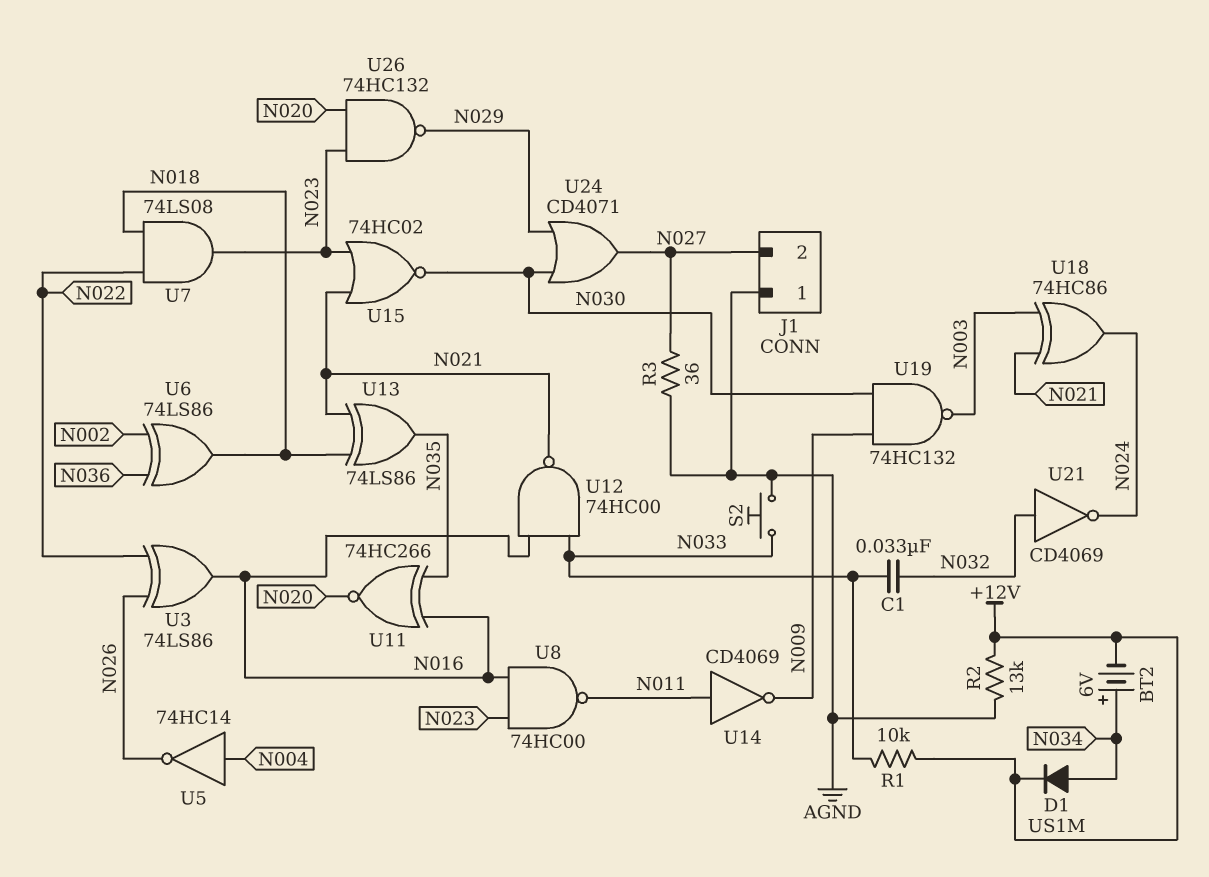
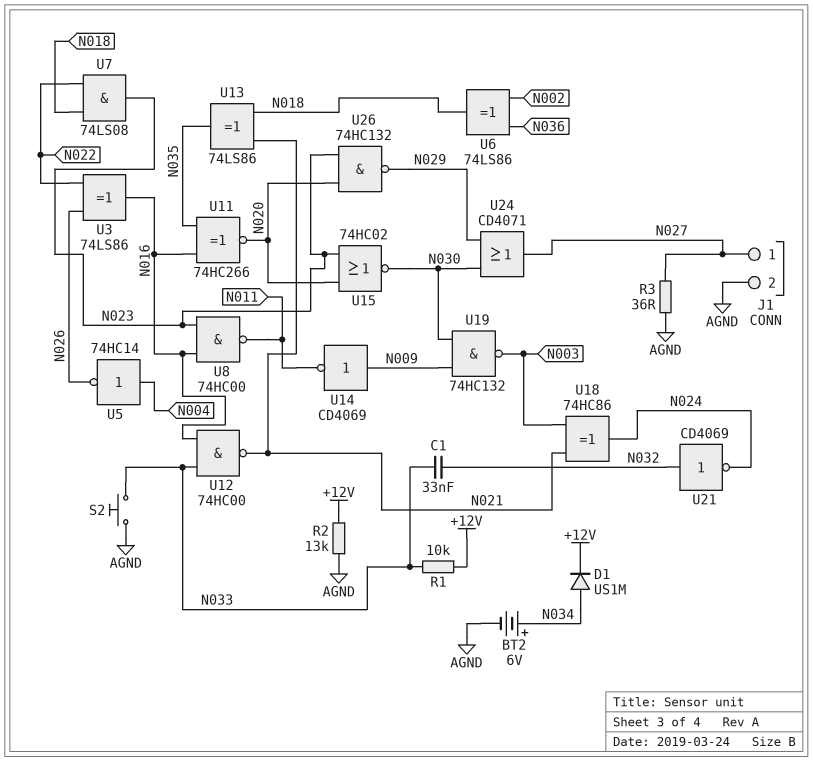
BT2: 6V (plus N034, minus +12V) -> 6V (plus N034, minus AGND)
J1 pin 1: AGND -> N027
J1 pin 2: N027 -> AGND
U14: NOT CD4069 (in N011, out N009) -> NOT CD4069 (in N009, out N011)
U15: NOR 74HC02 (in N021, in N023, out N030) -> NOR 74HC02 (in N020, in N023, out N030)

